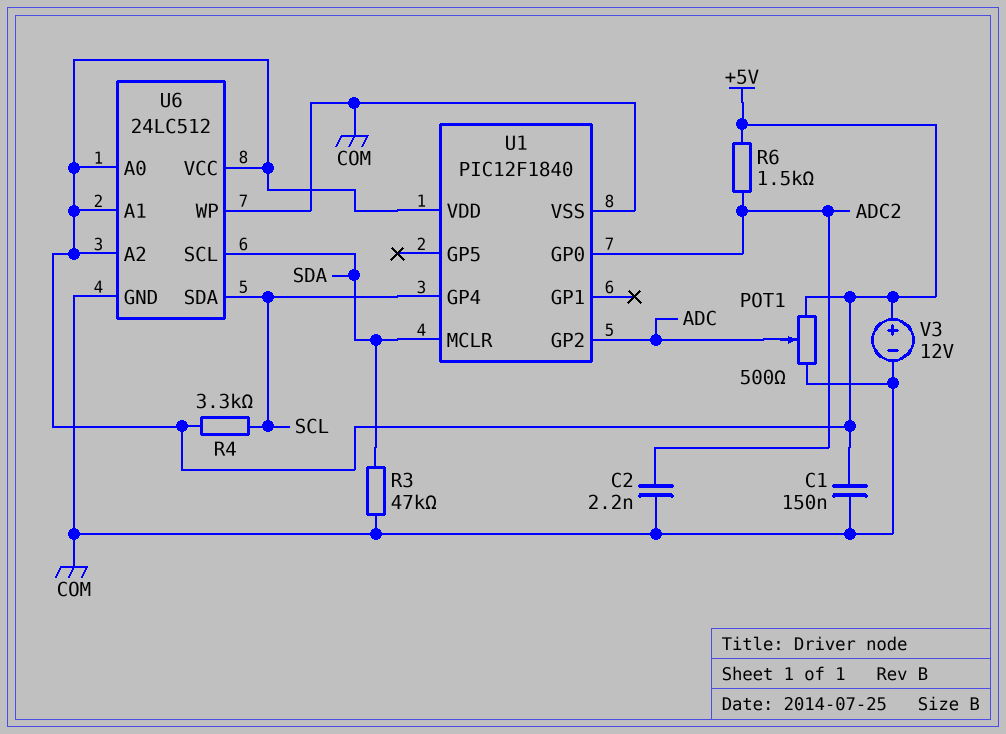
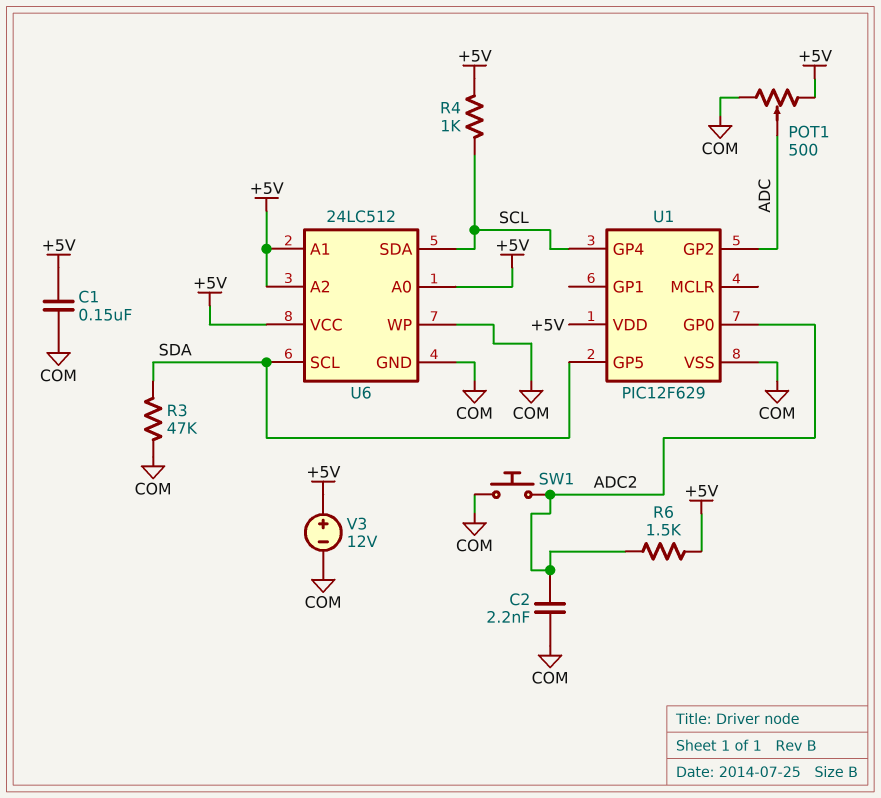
R4: 3.3k (+5V, SCL) -> 1k (+5V, SCL)
SW1: none -> button (ADC2, COM)
U1: PIC12F1840 -> PIC12F629
U1 pin GP5: none -> SDA
U1 pin MCLR: SDA -> none

